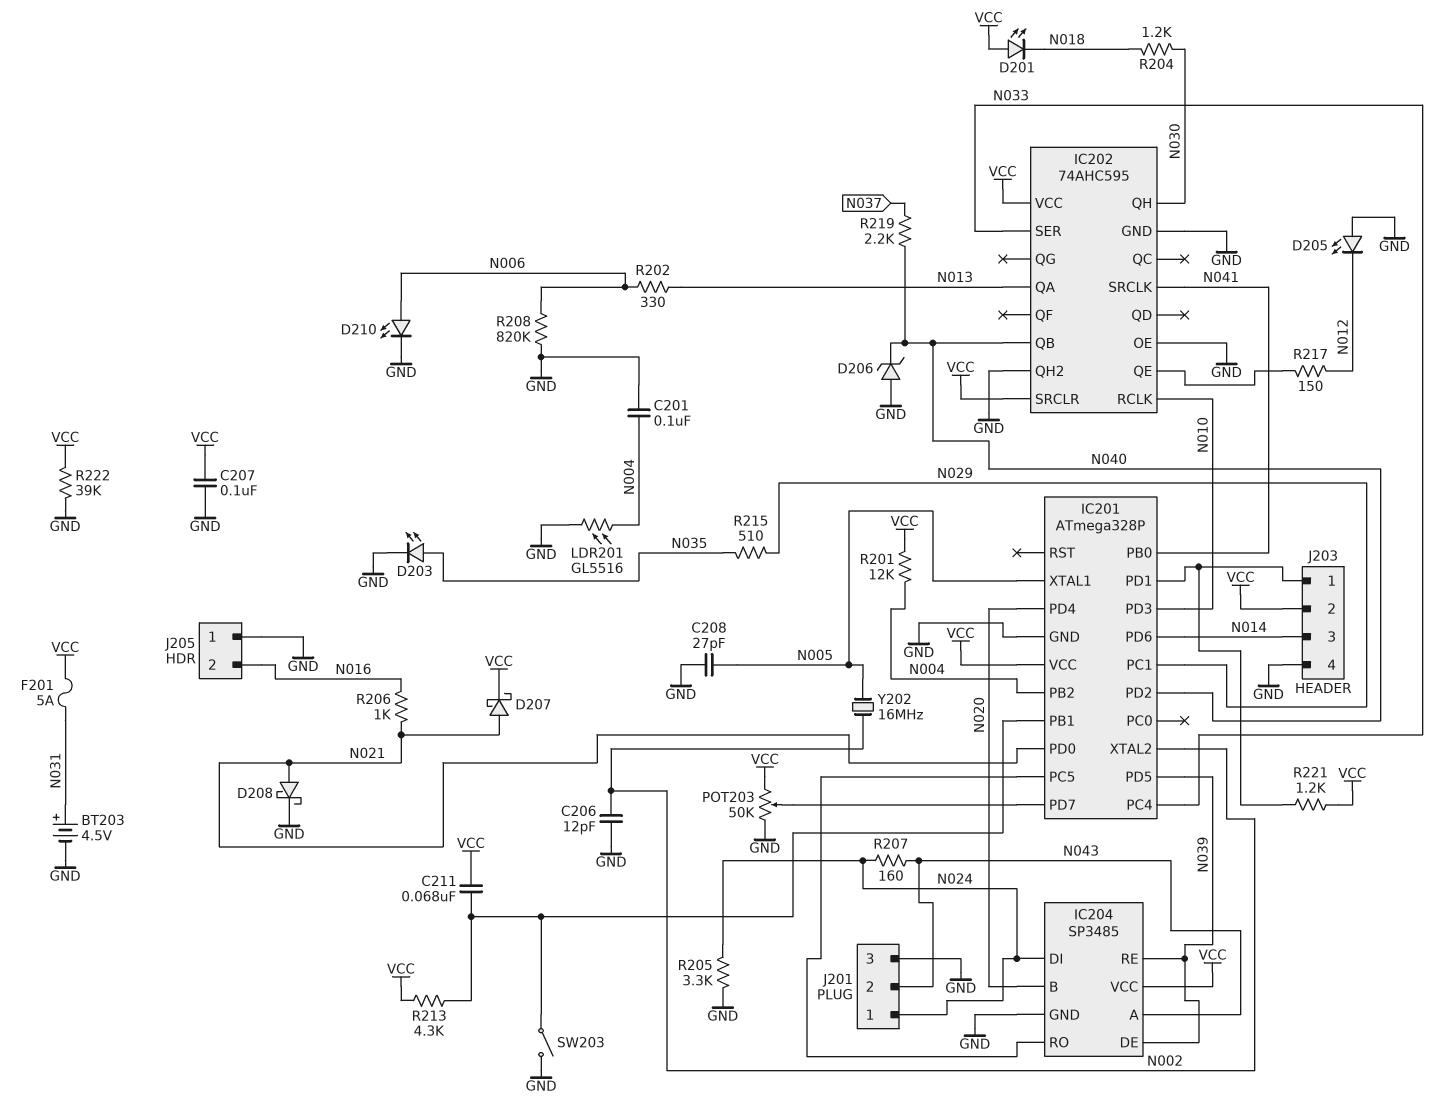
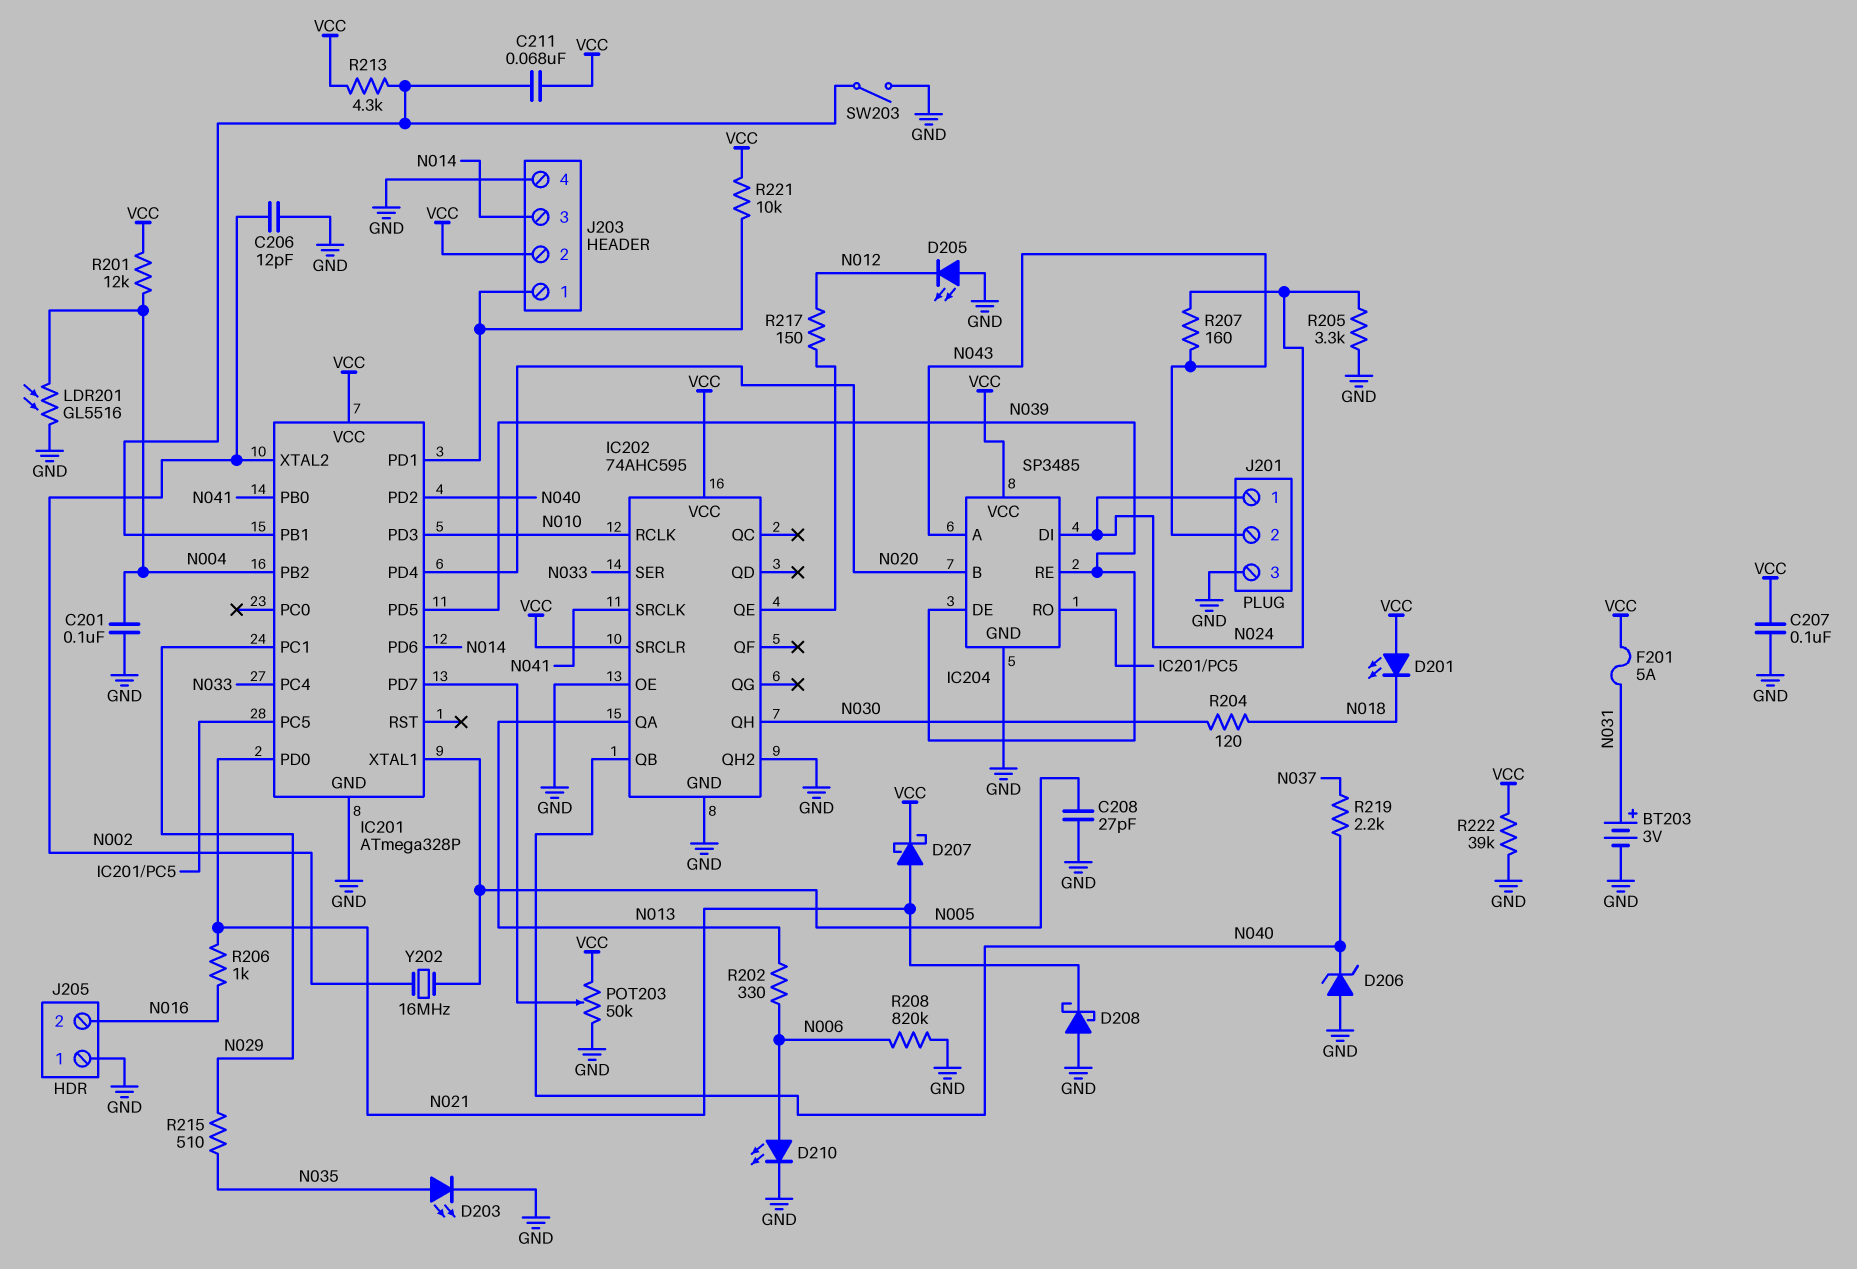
BT203: 4.5V (plus N031, minus GND) -> 3V (plus N031, minus GND)
D208: schottky (A N021, K GND) -> schottky (A GND, K N021)
R204: 1.2k (N018, N030) -> 120 (N018, N030)
R221: 1.2k (IC201/PD1, VCC) -> 10k (IC201/PD1, VCC)

